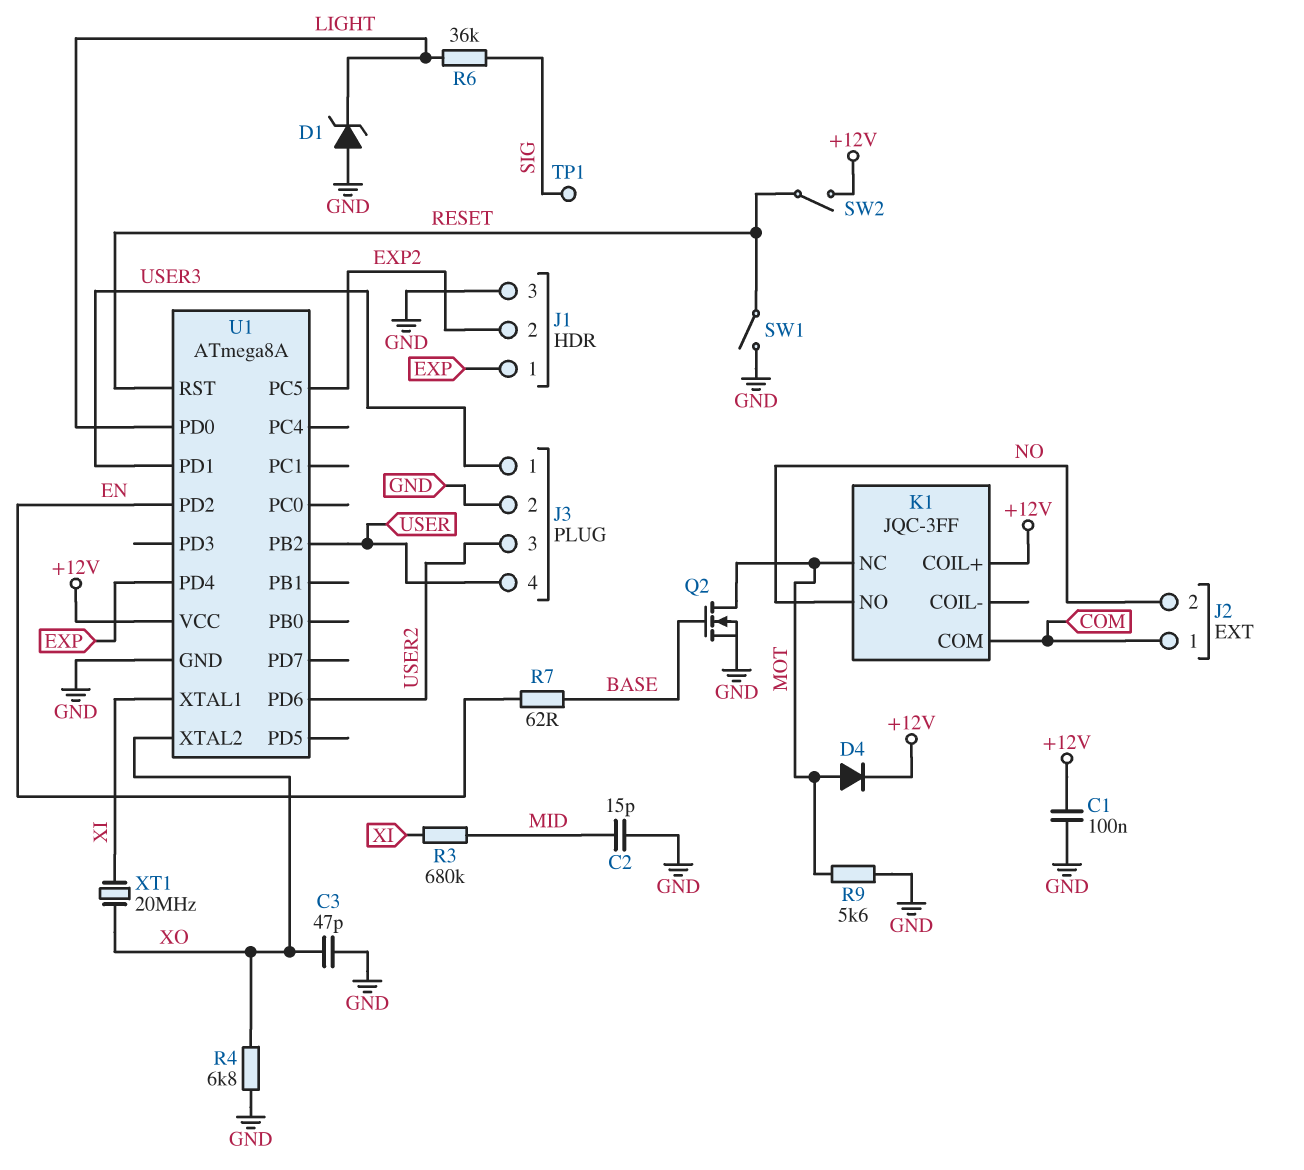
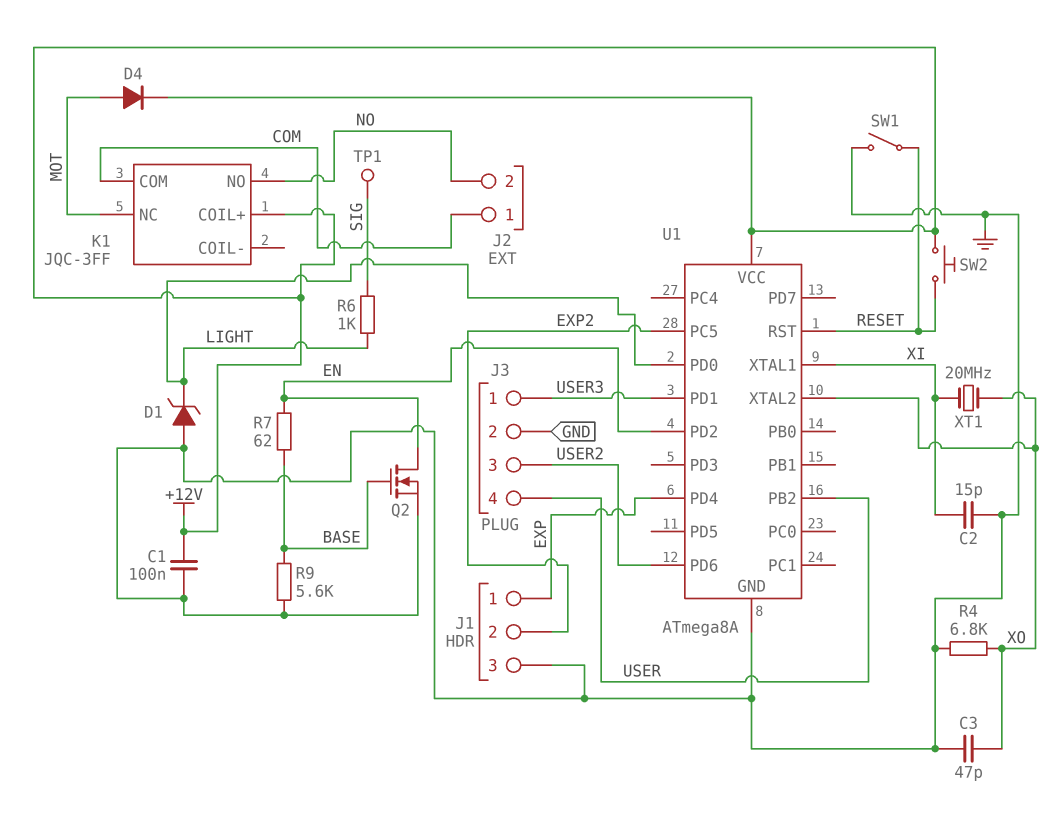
C2: 15pF (GND, MID) -> 15pF (GND, XI)
Q2: NMOS (G BASE, D MOT, S GND) -> NMOS (G BASE, D EN, S GND)
R3: 680k (MID, XI) -> none
R6: 36k (LIGHT, SIG) -> 1k (LIGHT, SIG)
R9: 5.6k (GND, MOT) -> 5.6k (BASE, GND)
SW2: switch (+12V, RESET) -> button (+12V, RESET)

